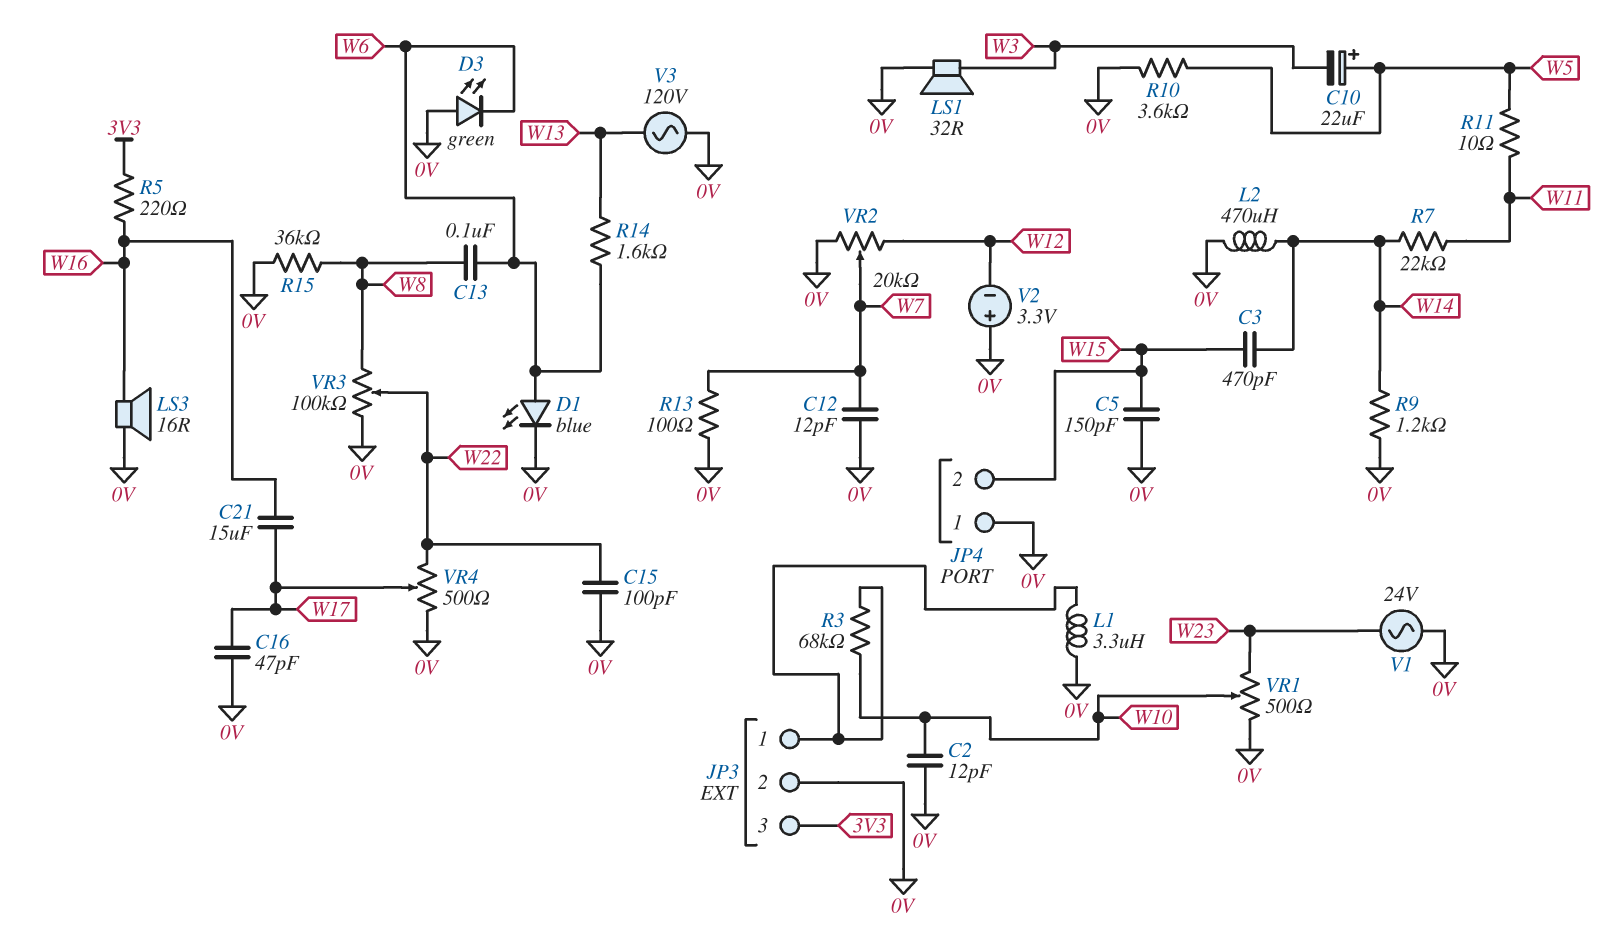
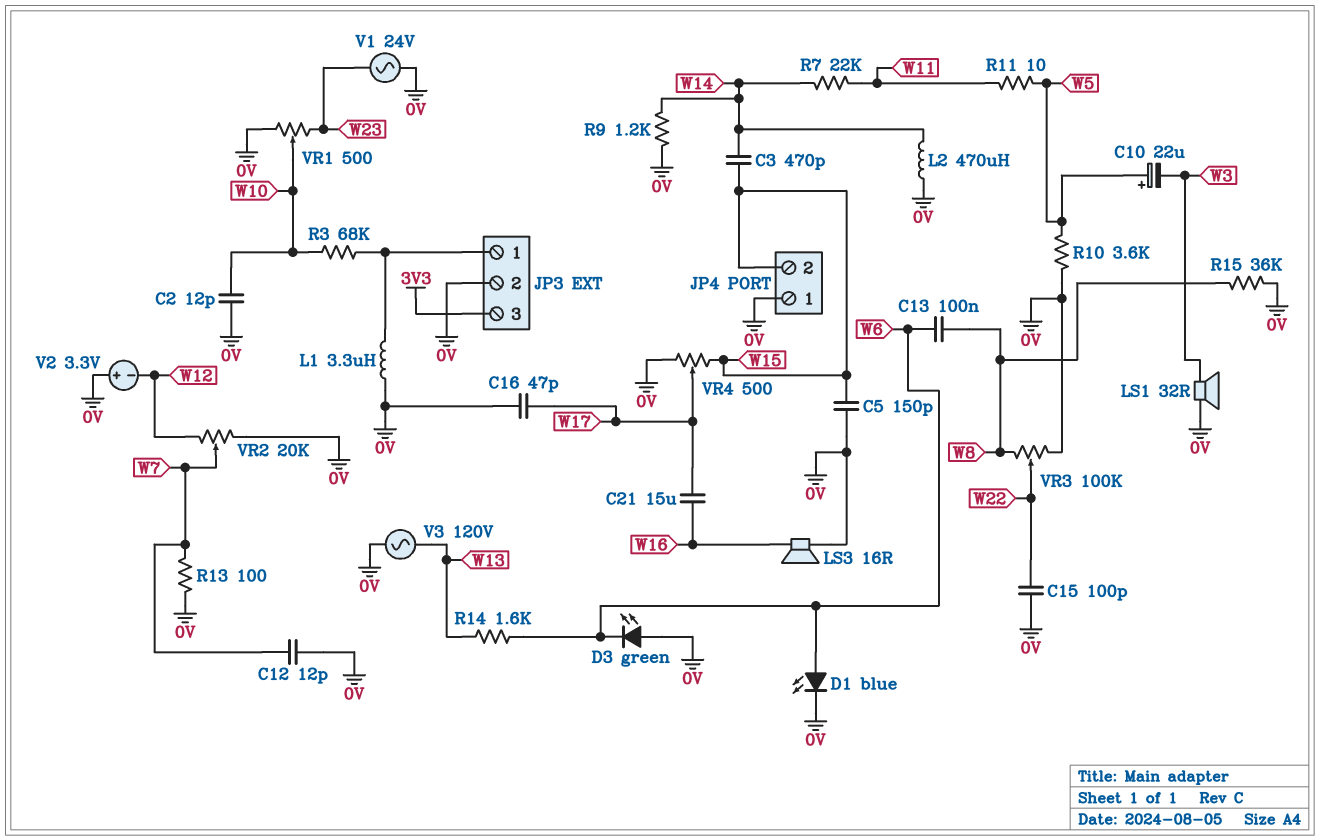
R5: 220 (3V3, W16) -> none
VR4: 500 (0V, W22, wiper W17) -> 500 (0V, W15, wiper W17)

